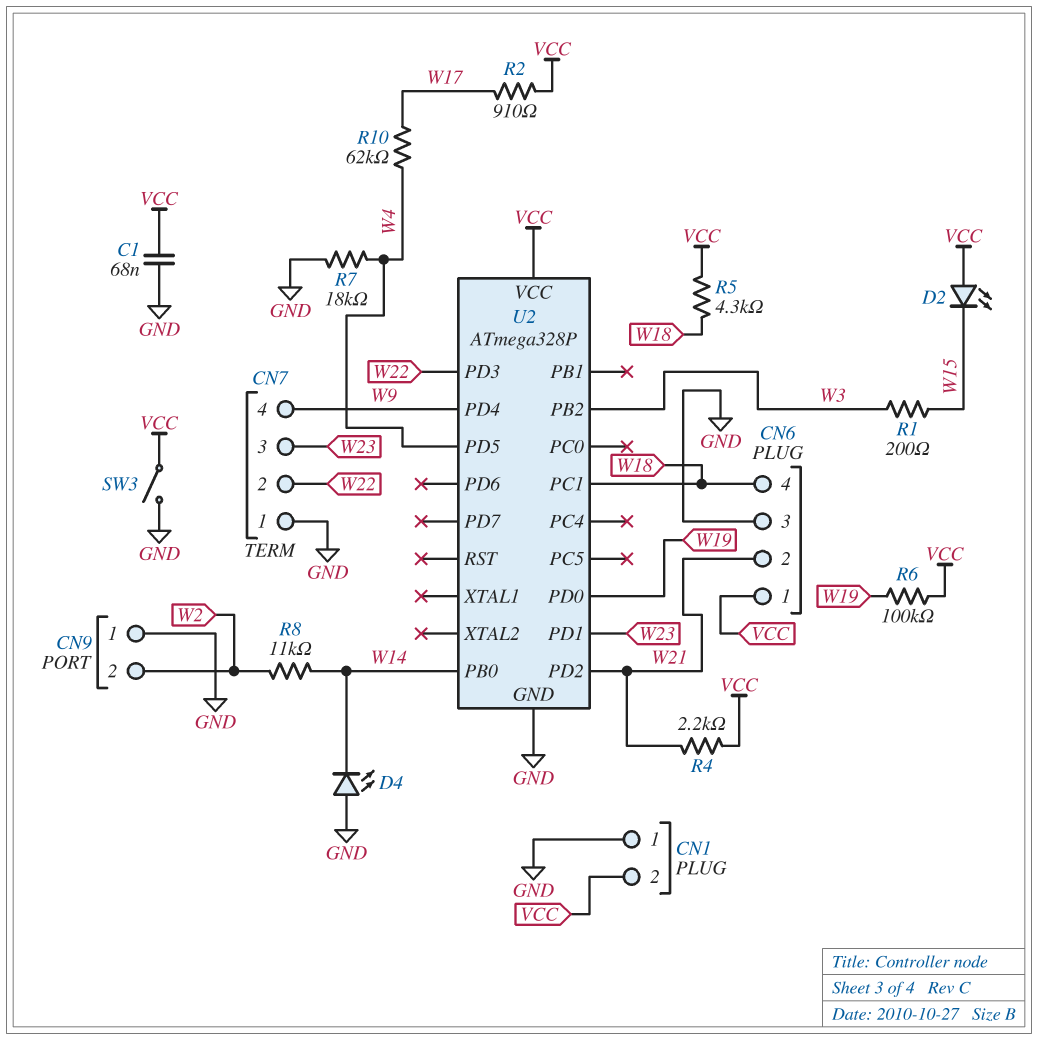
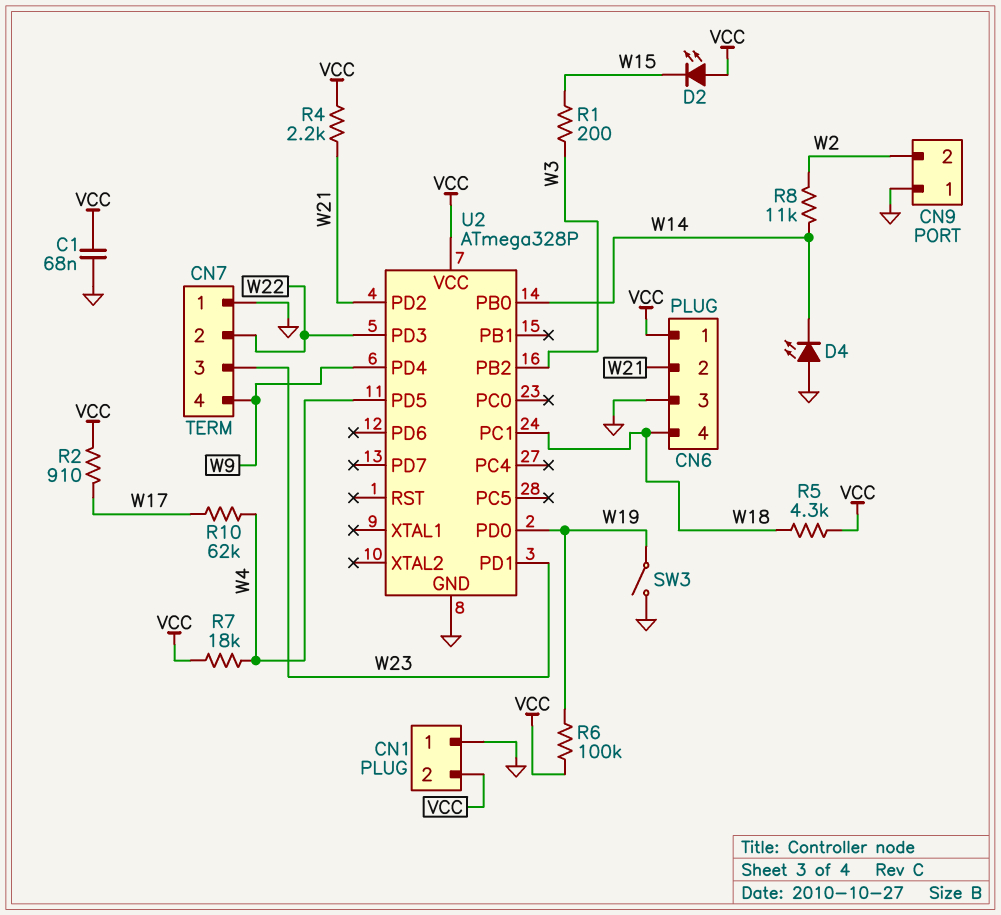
R7: 18k (GND, W4) -> 18k (VCC, W4)
SW3: switch (GND, VCC) -> switch (GND, W19)

